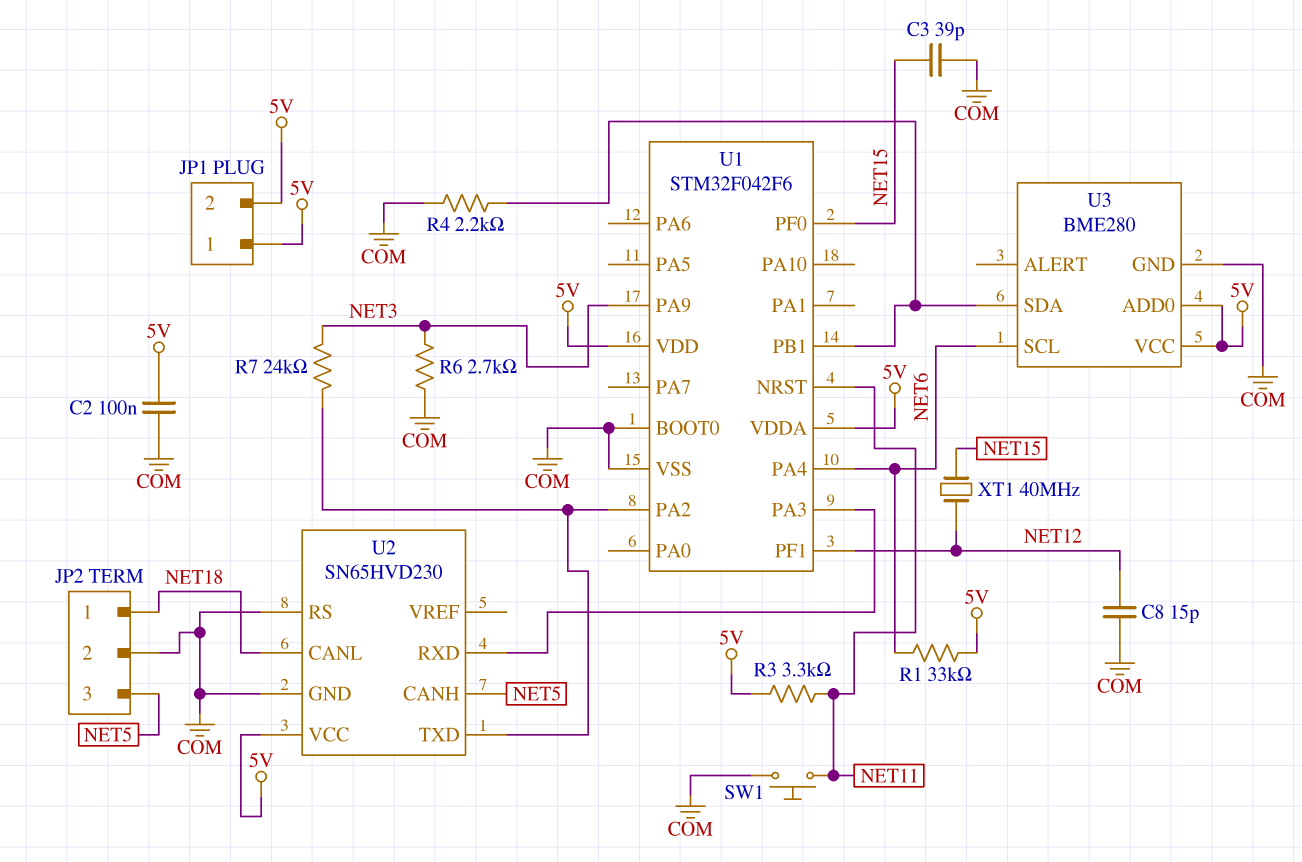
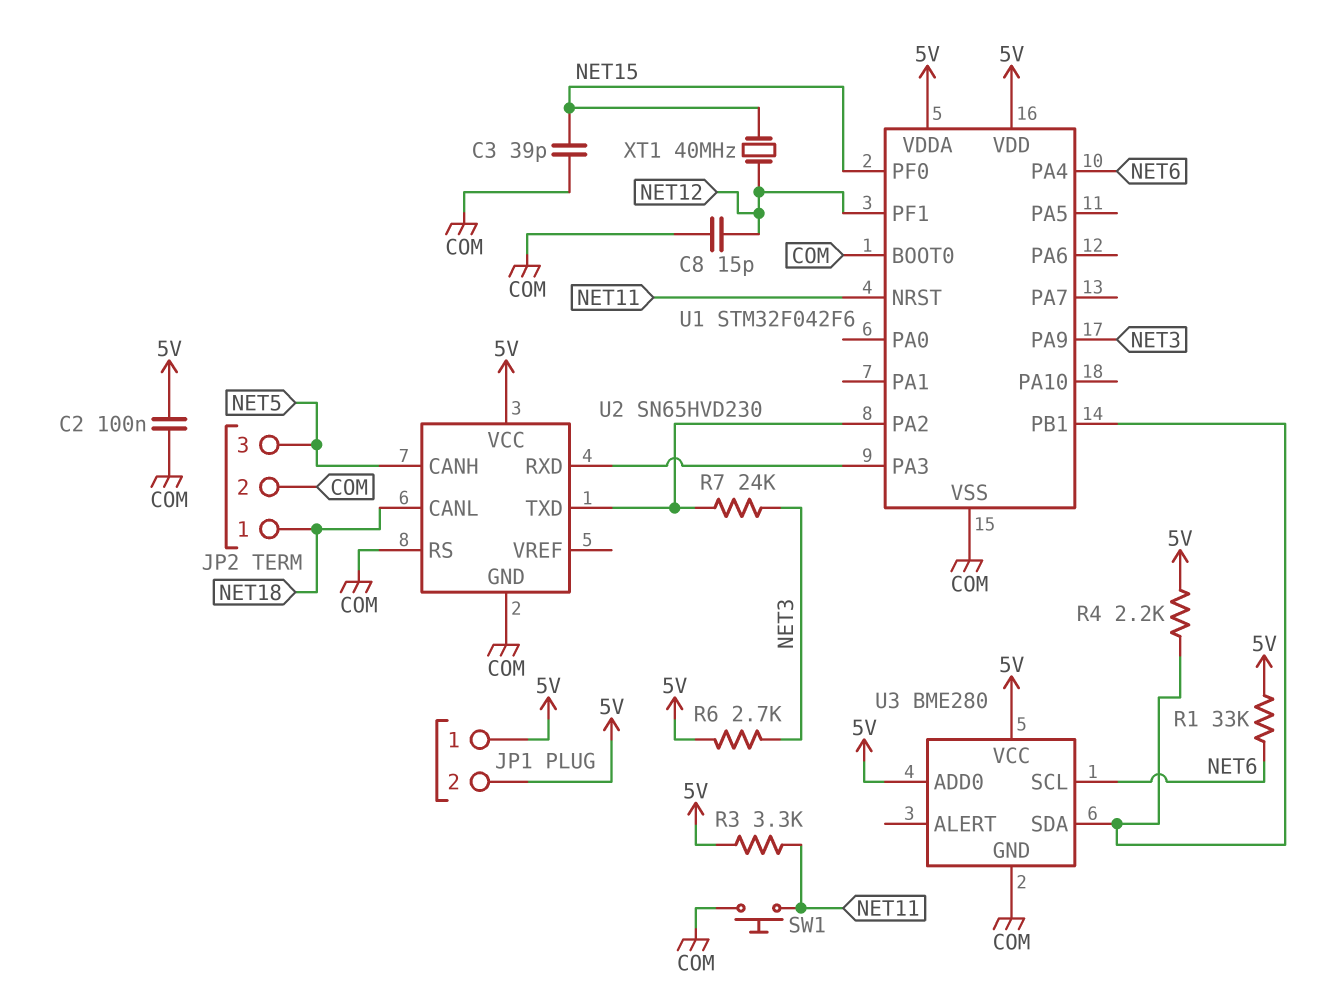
R4: 2.2k (COM, U1/PB1) -> 2.2k (5V, U1/PB1)
R6: 2.7k (COM, NET3) -> 2.7k (5V, NET3)

